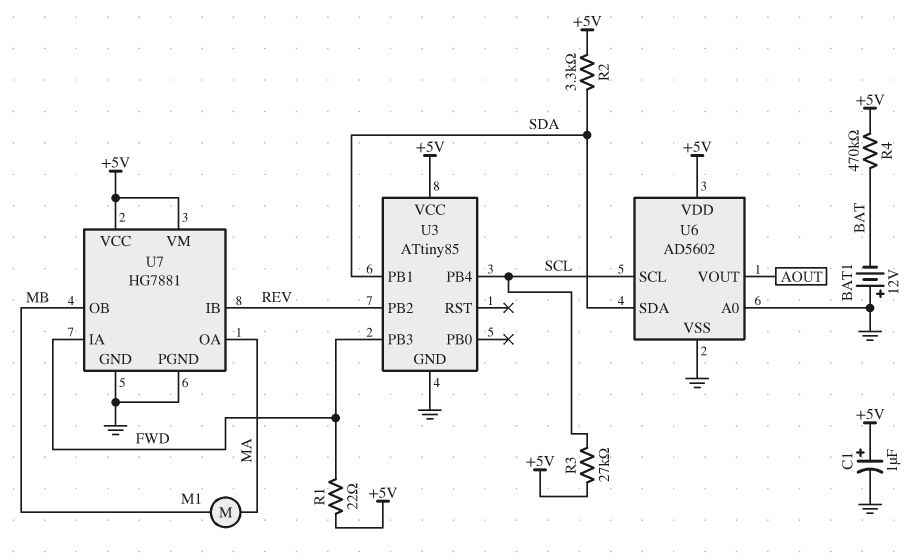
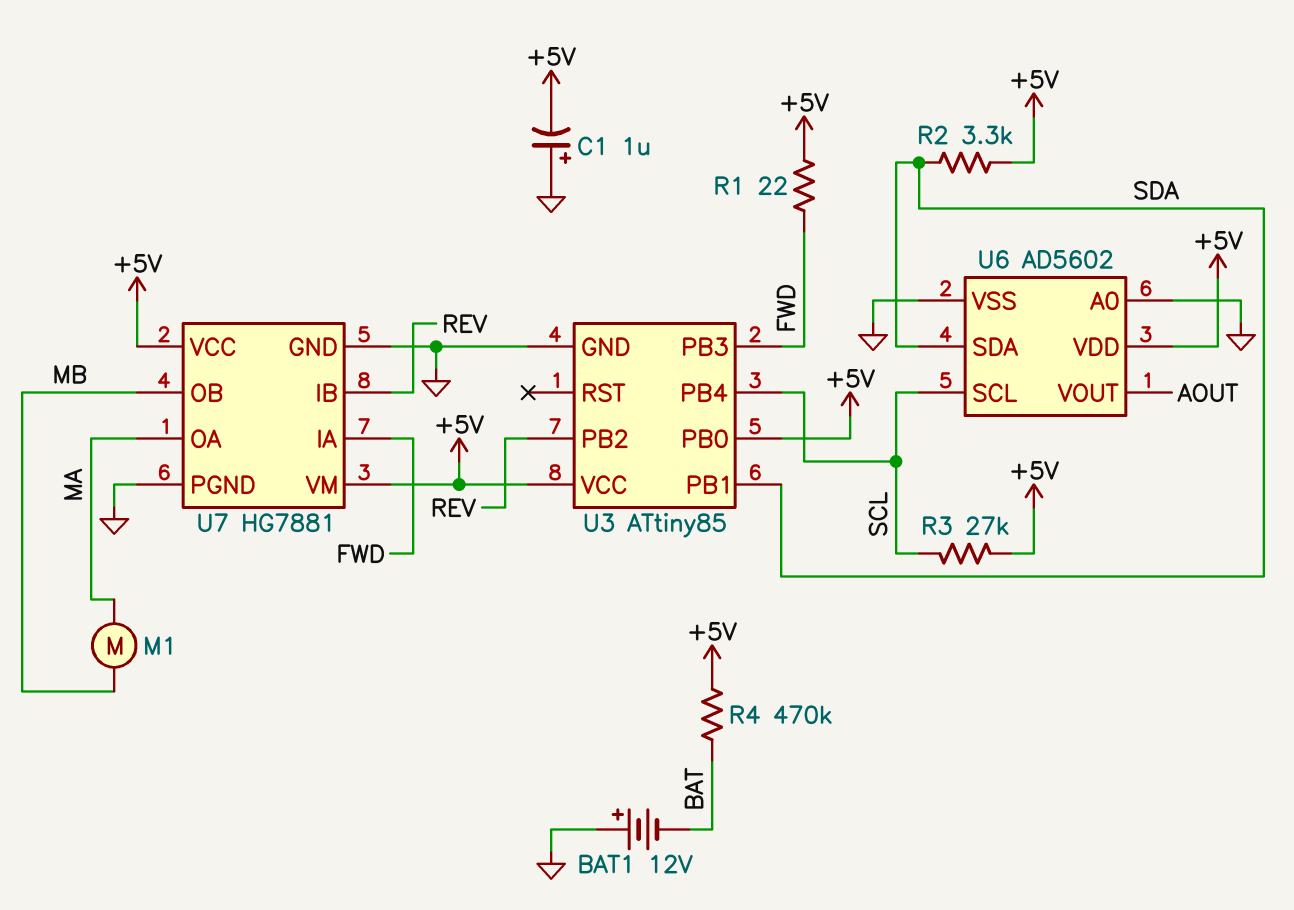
C1: 1uF (plus +5V, minus GND) -> 1uF (plus GND, minus +5V)
U3 pin PB0: none -> +5V

